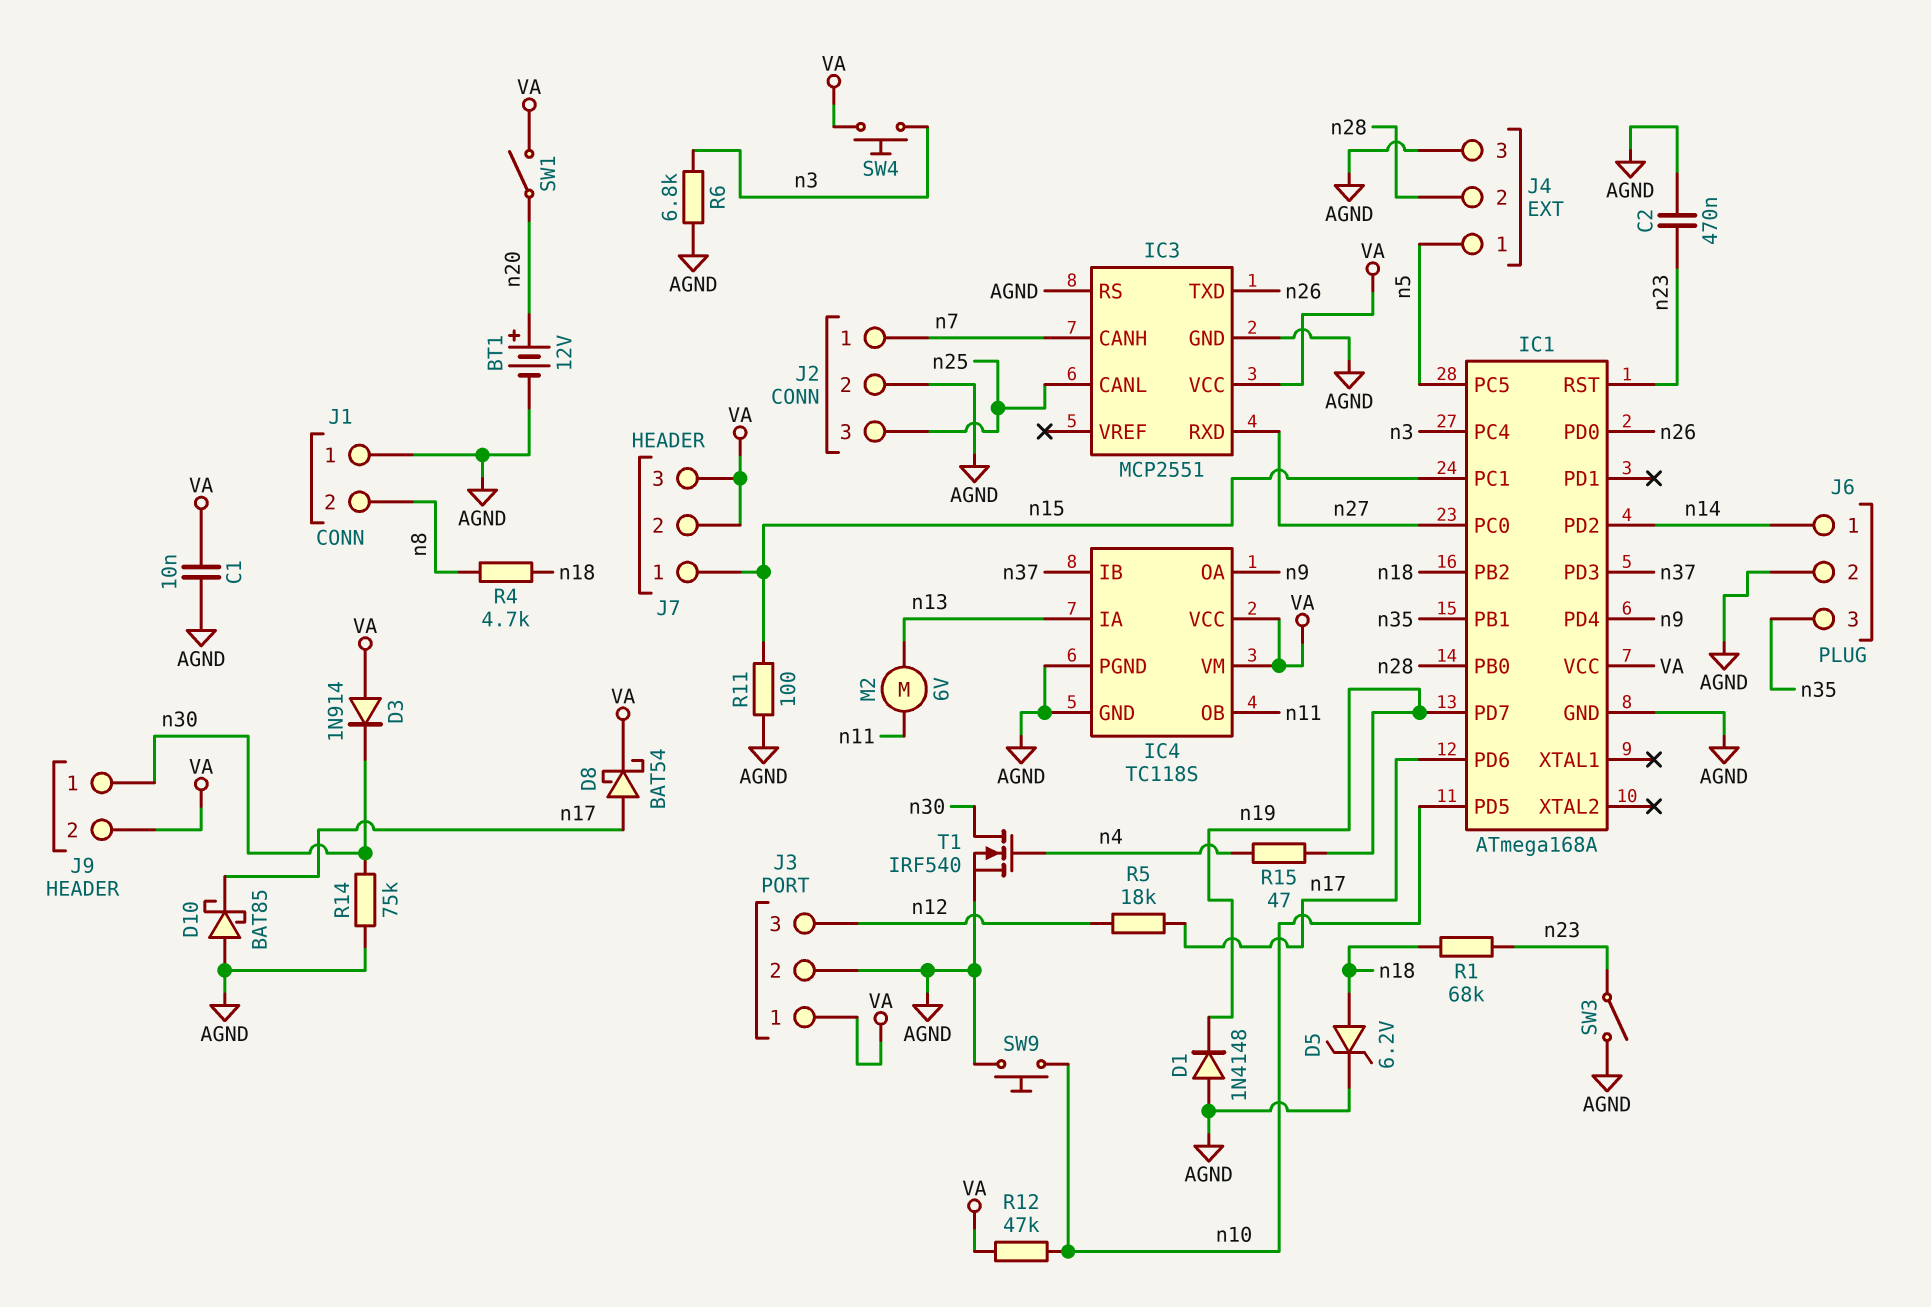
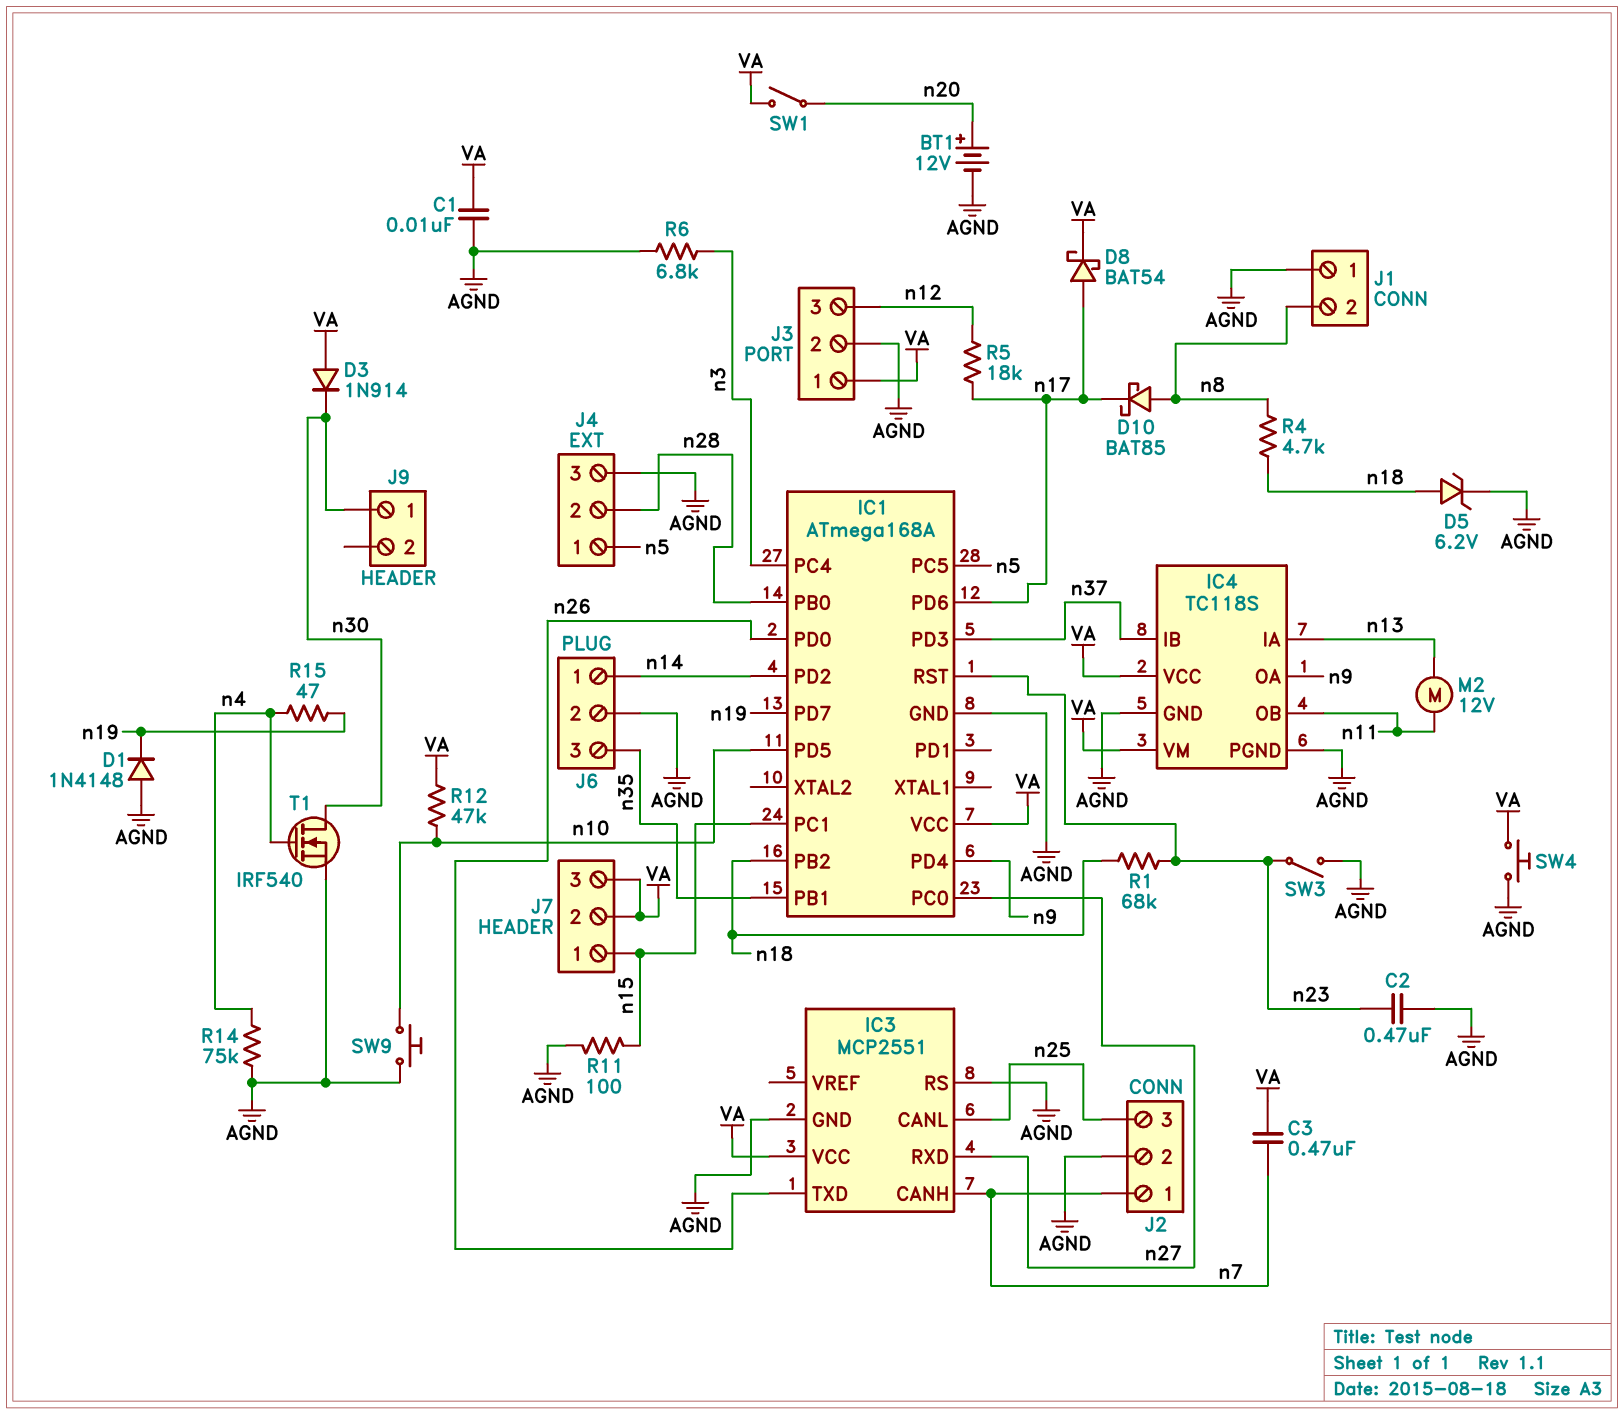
C3: none -> 470nF (VA, n7)
D10: schottky BAT85 (A AGND, K n17) -> schottky BAT85 (A n8, K n17)
J9 pin 2: VA -> none
M2: motor 6V (n11, n13) -> motor 12V (n11, n13)
R14: 75k (AGND, n30) -> 75k (AGND, n4)
SW4: button (VA, n3) -> button (AGND, VA)

